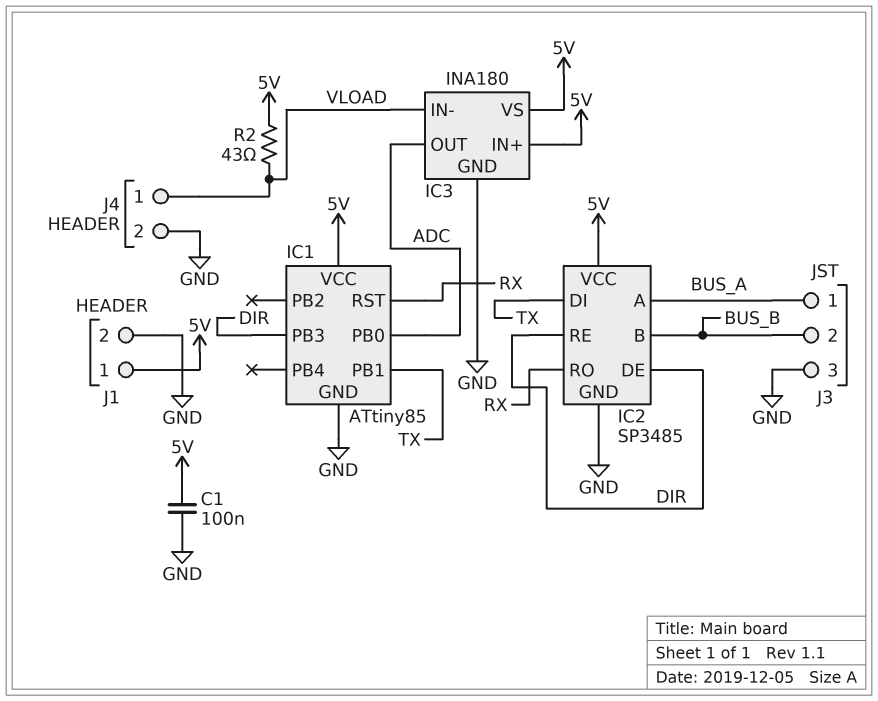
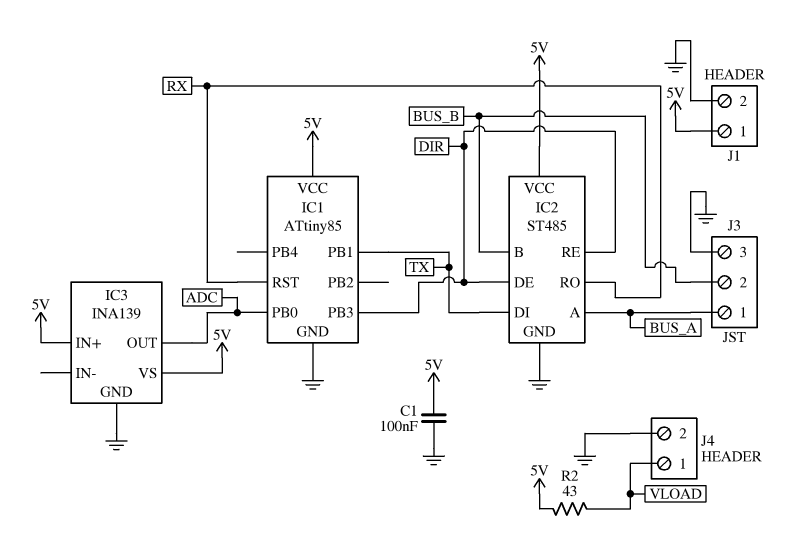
IC2: SP3485 -> ST485
IC3: INA180 -> INA139
IC3 pin IN-: VLOAD -> none

